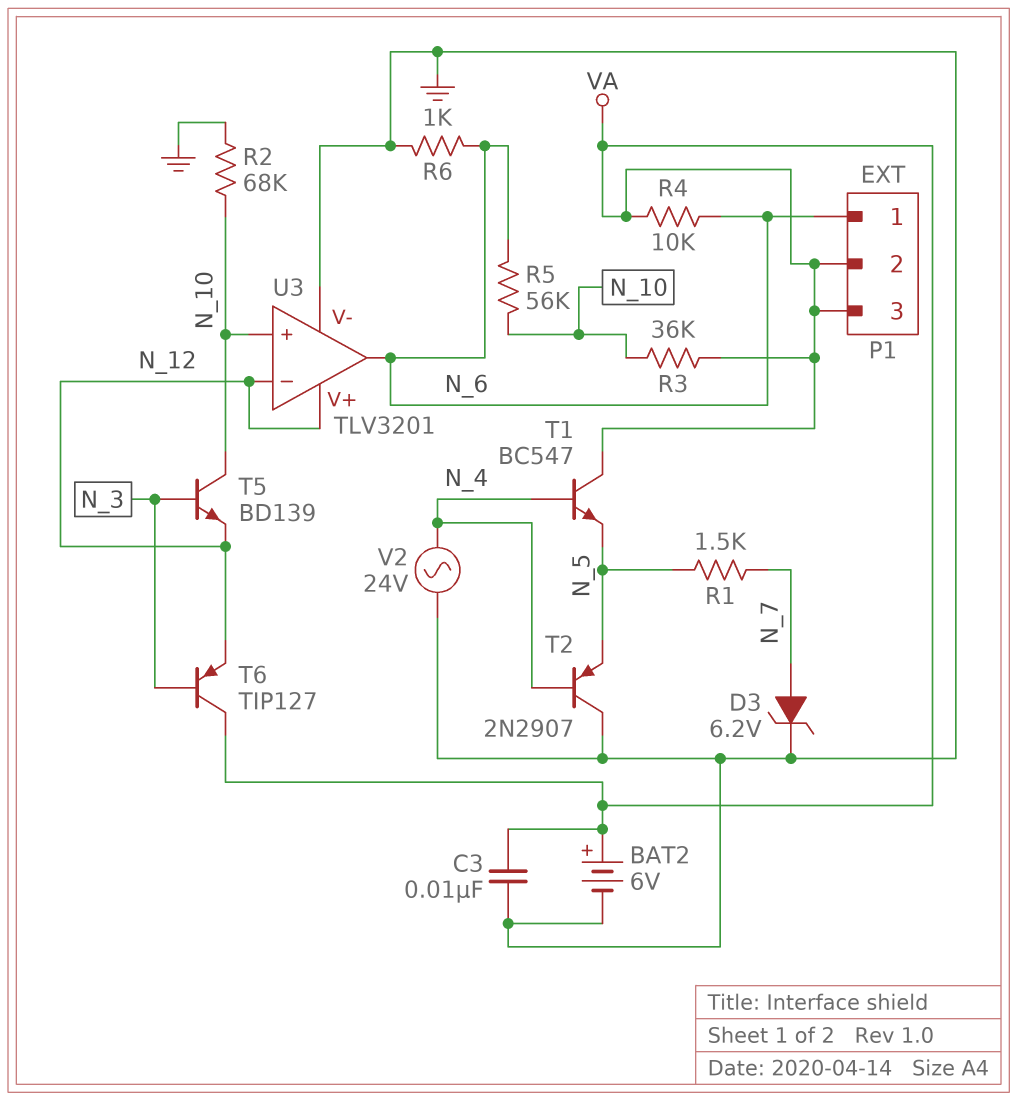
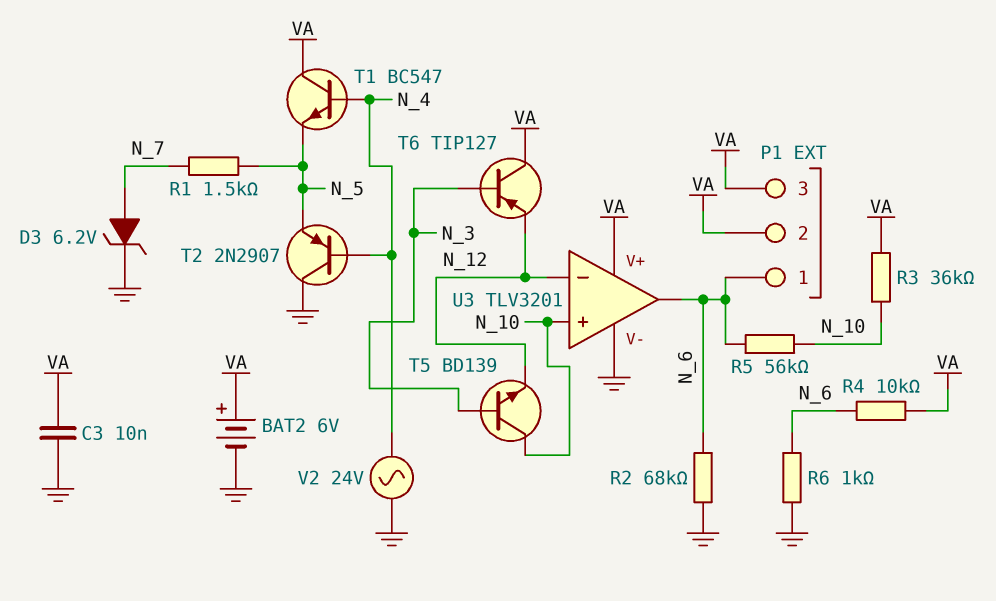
R2: 68k (GND, N_10) -> 68k (GND, N_6)
U3 pin V+: N_12 -> VA

